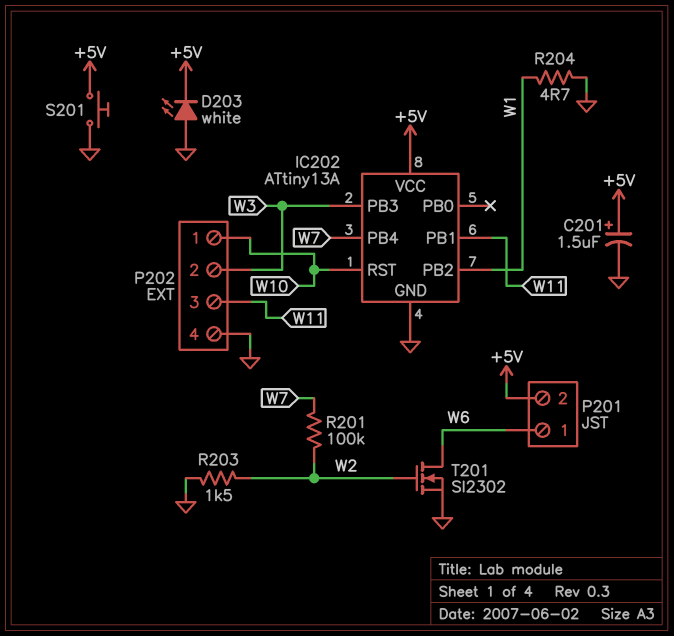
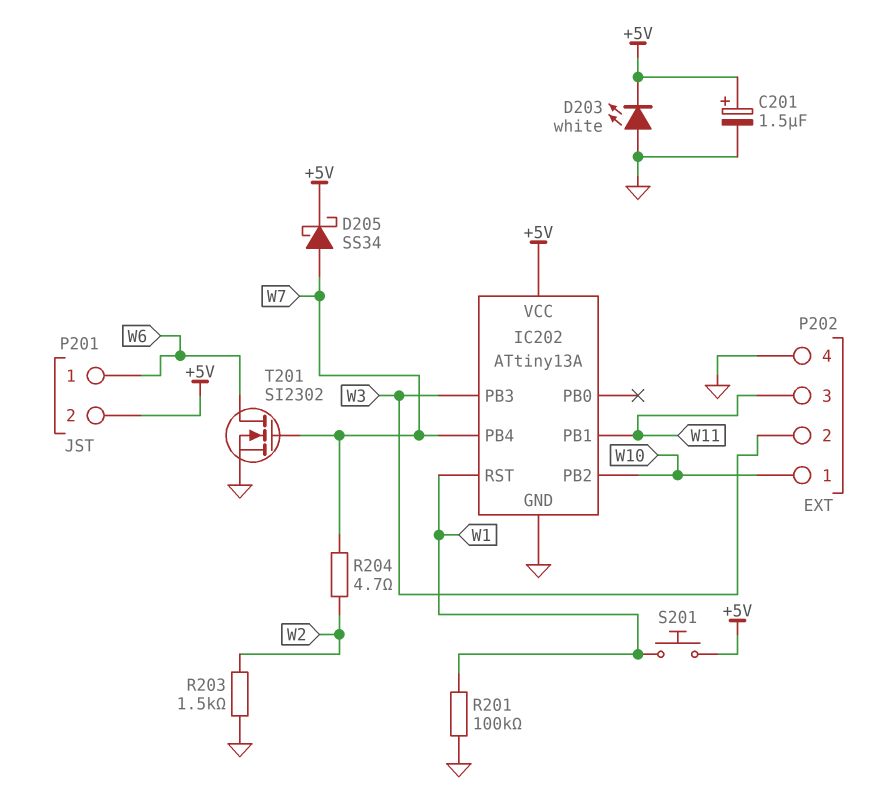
D205: none -> schottky SS34 (A W7, K +5V)
IC202 pin PB2: W1 -> W10
IC202 pin RST: W10 -> W1
R201: 100k (W2, W7) -> 100k (GND, W1)
R204: 4.7 (GND, W1) -> 4.7 (W2, W7)
S201: button (+5V, GND) -> button (+5V, W1)
T201: NMOS SI2302 (G W2, D W6, S GND) -> NMOS SI2302 (G W7, D W6, S GND)

